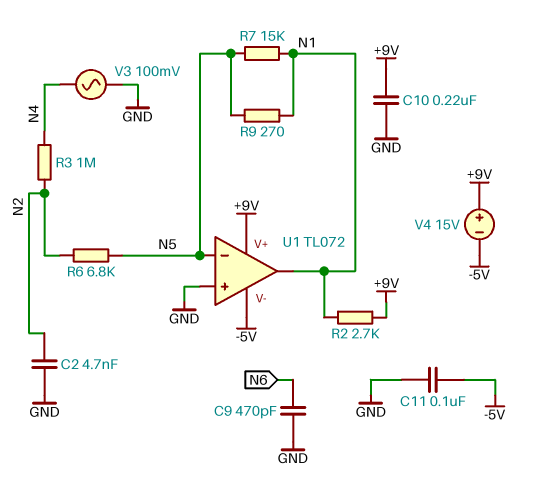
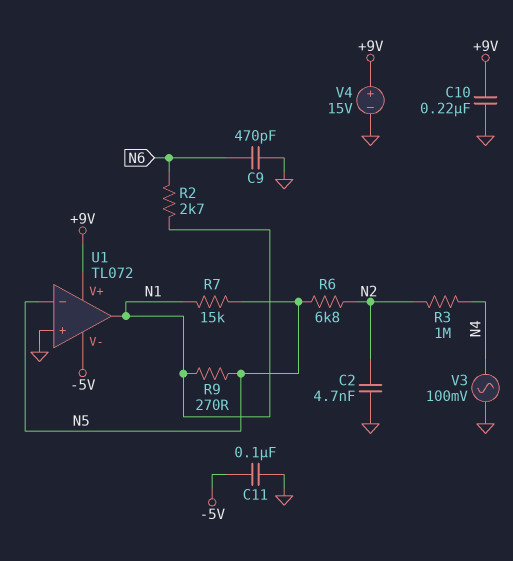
R2: 2.7k (+9V, N1) -> 2.7k (N1, N6)
V4: 15V (plus +9V, minus -5V) -> 15V (plus +9V, minus GND)

